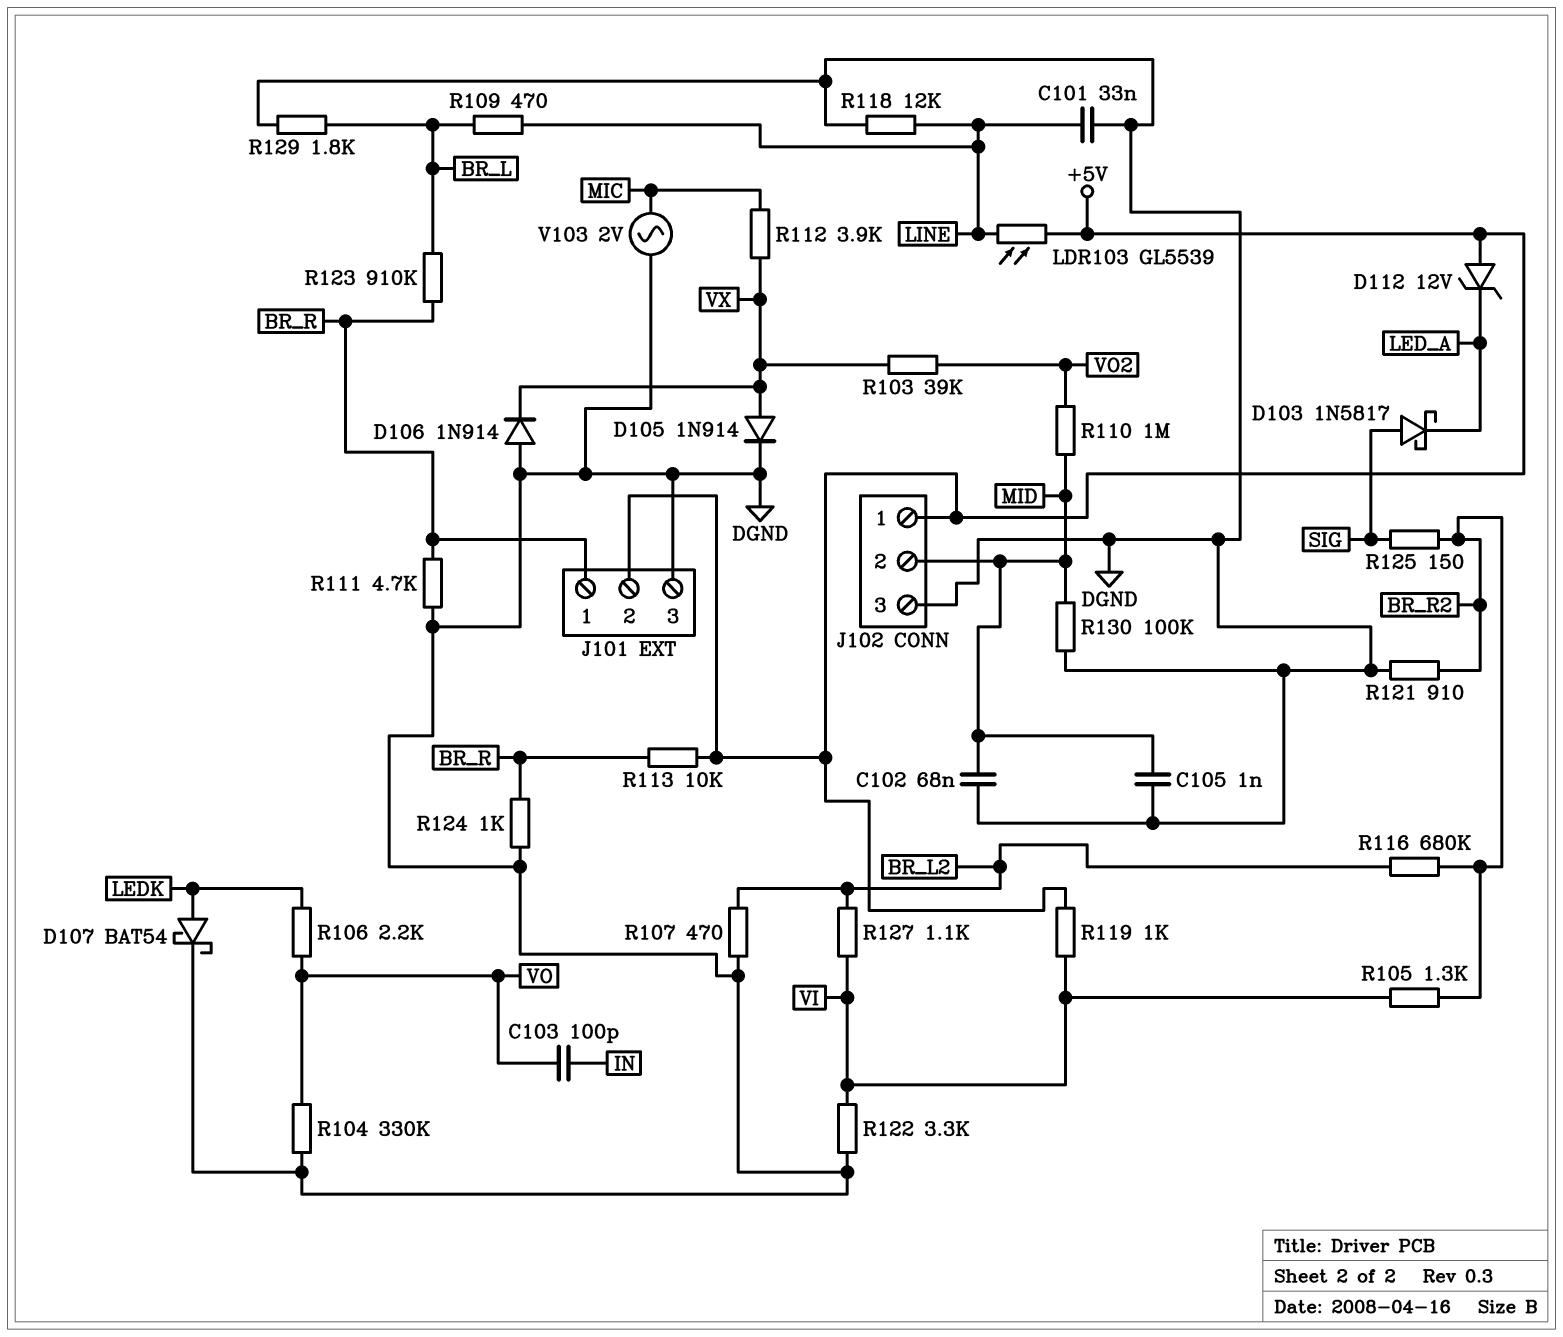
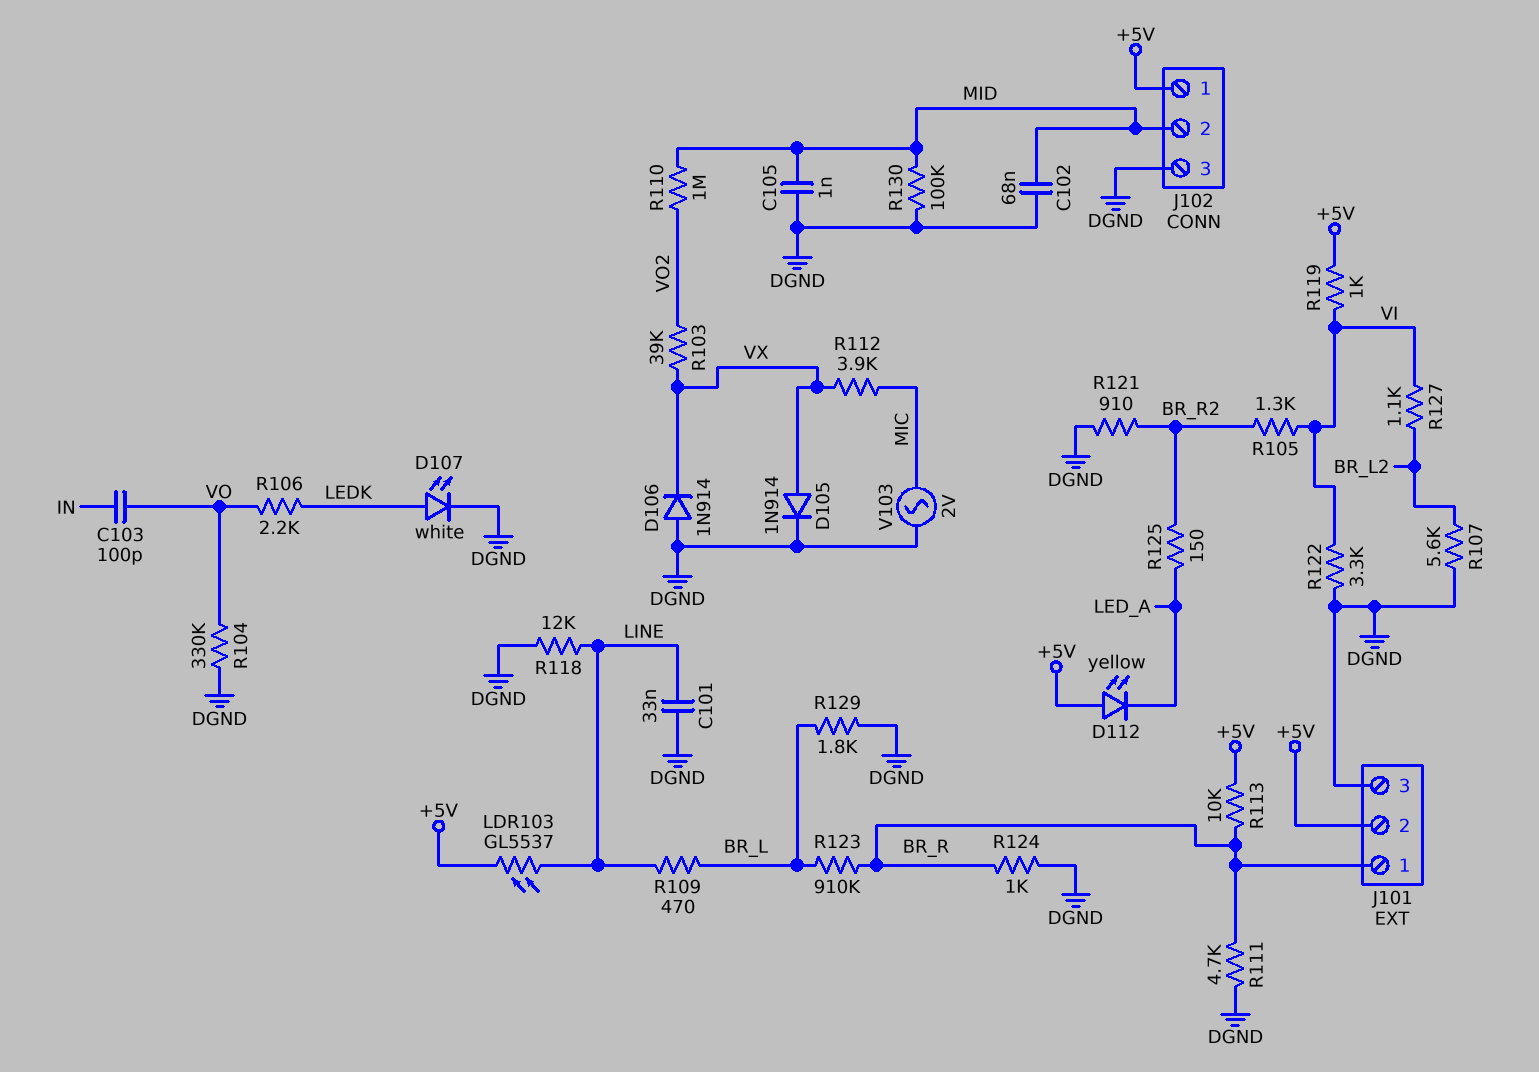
D103: schottky 1N5817 (A SIG, K LED_A) -> none
D107: schottky BAT54 (A LEDK, K DGND) -> LED white (A LEDK, K DGND)
D112: zener 12V (A +5V, K LED_A) -> LED yellow (A +5V, K LED_A)
LDR103: GL5539 (+5V, LINE) -> GL5537 (+5V, LINE)
R107: 470 (BR_L2, DGND) -> 5.6k (BR_L2, DGND)
R116: 680k (BR_L2, BR_R2) -> none
R125: 150 (BR_R2, SIG) -> 150 (BR_R2, LED_A)

